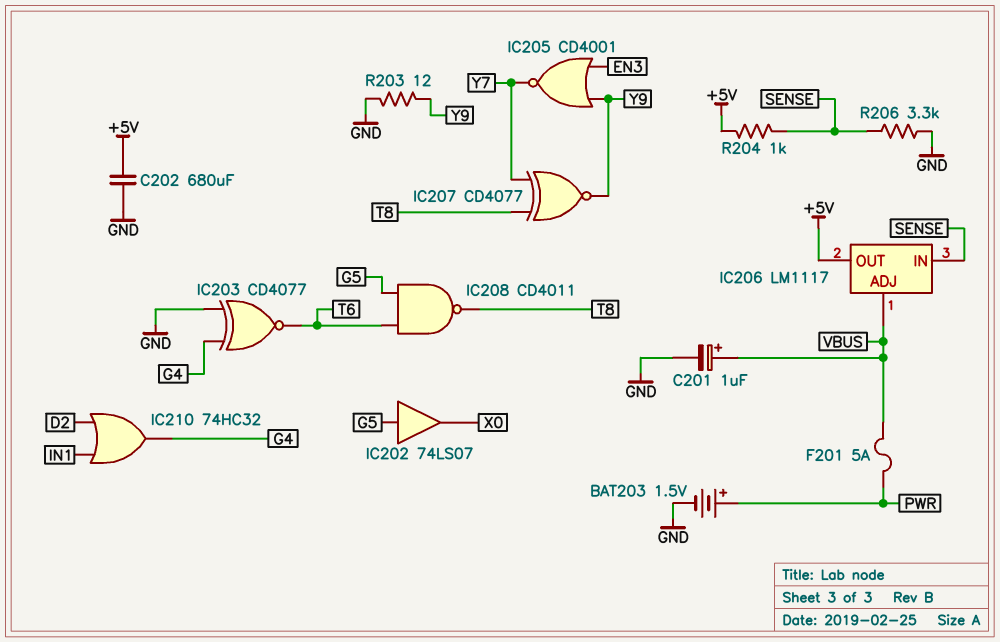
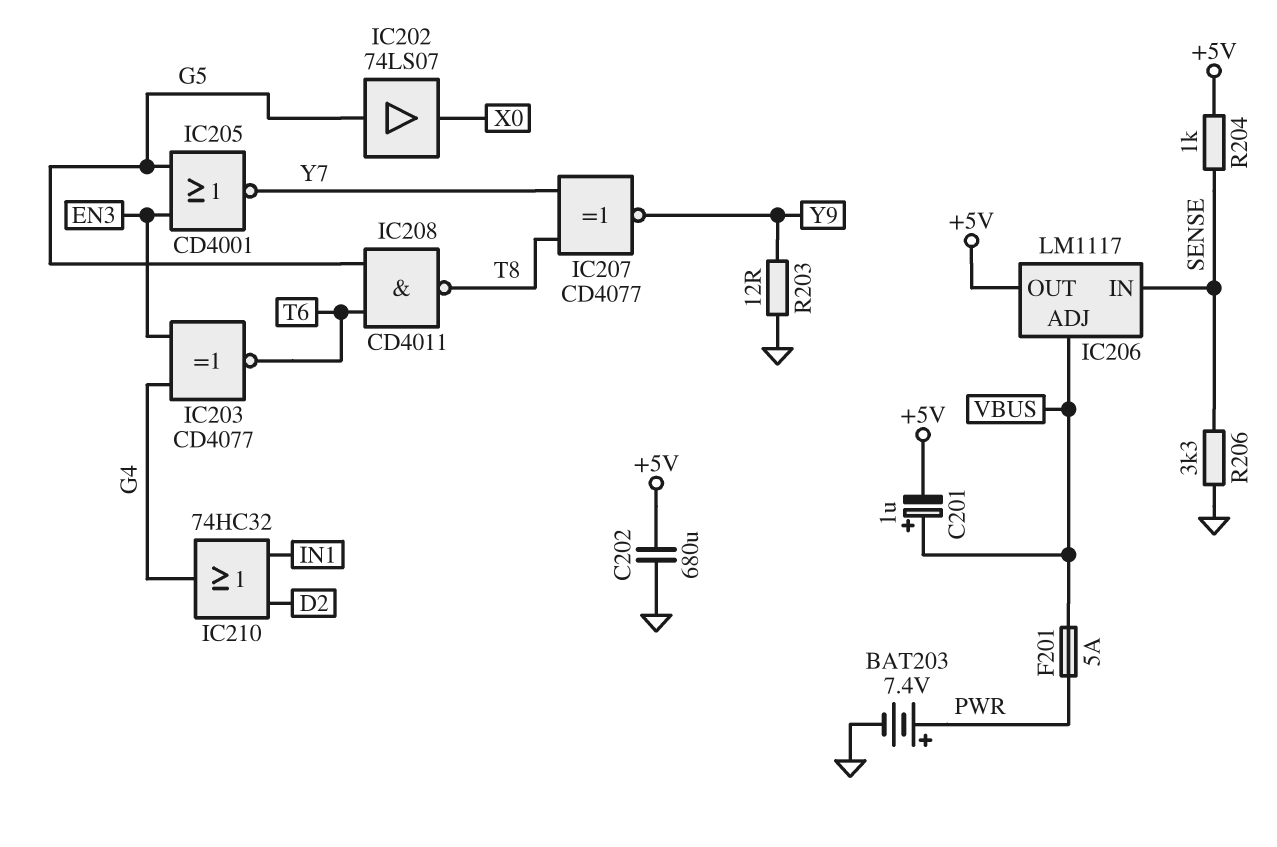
BAT203: 1.5V (plus PWR, minus GND) -> 7.4V (plus PWR, minus GND)
C201: 1uF (plus VBUS, minus GND) -> 1uF (plus VBUS, minus +5V)
IC203: XNOR CD4077 (in G4, in GND, out T6) -> XNOR CD4077 (in EN3, in G4, out T6)
IC205: NOR CD4001 (in EN3, in Y9, out Y7) -> NOR CD4001 (in EN3, in G5, out Y7)

